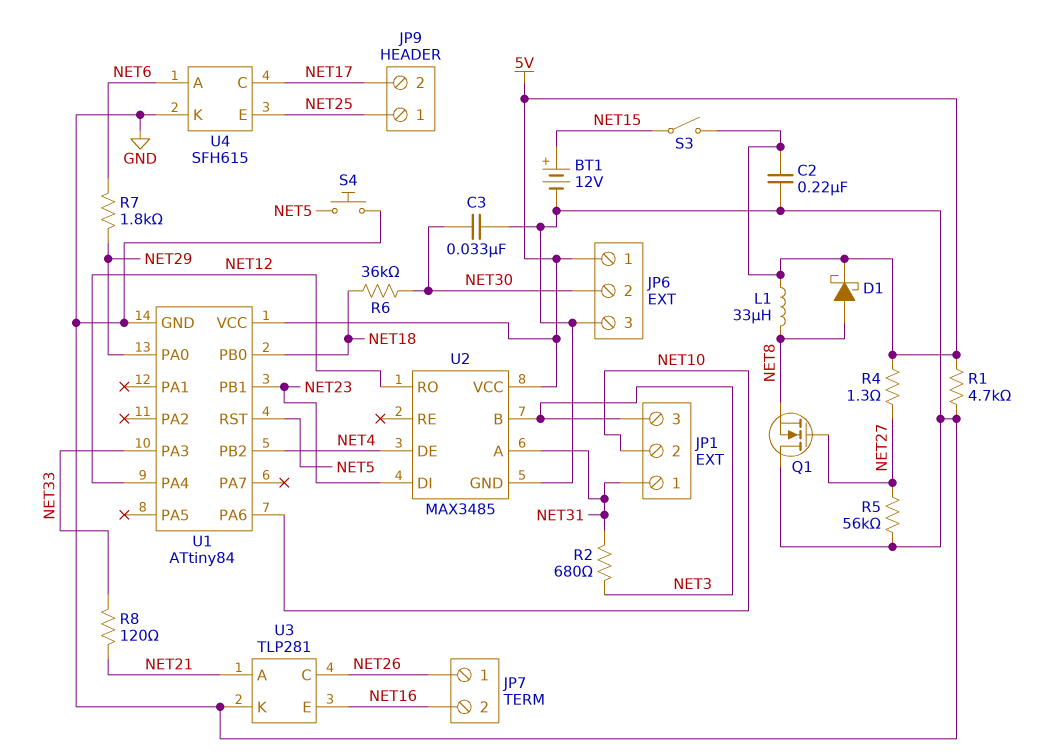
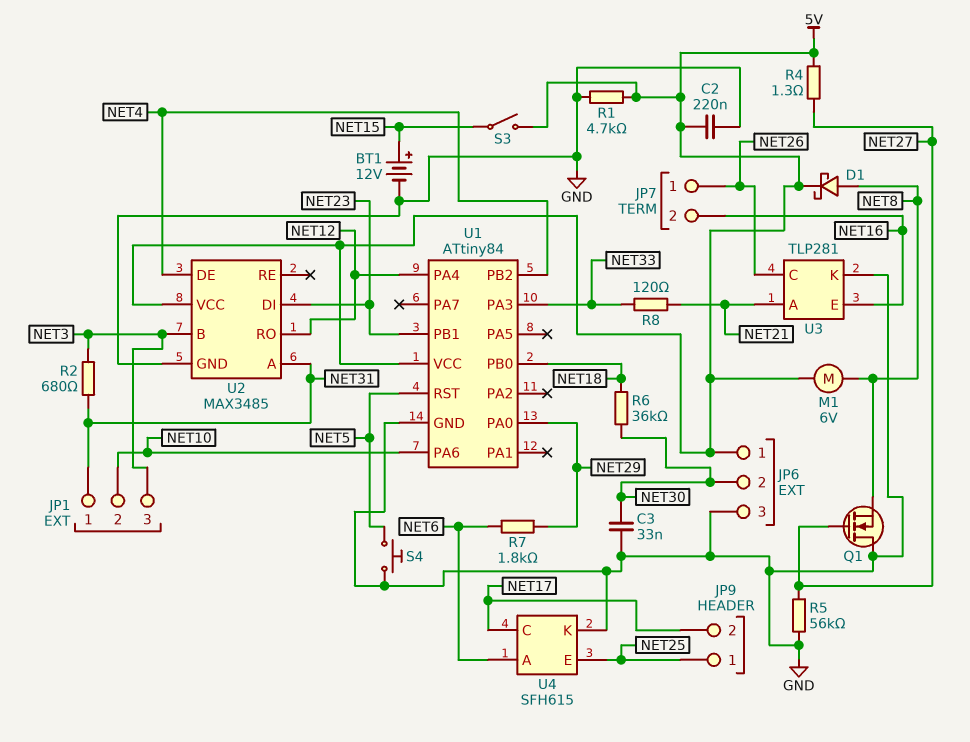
L1: 33uH (5V, NET8) -> none
M1: none -> motor 6V (5V, NET8)

